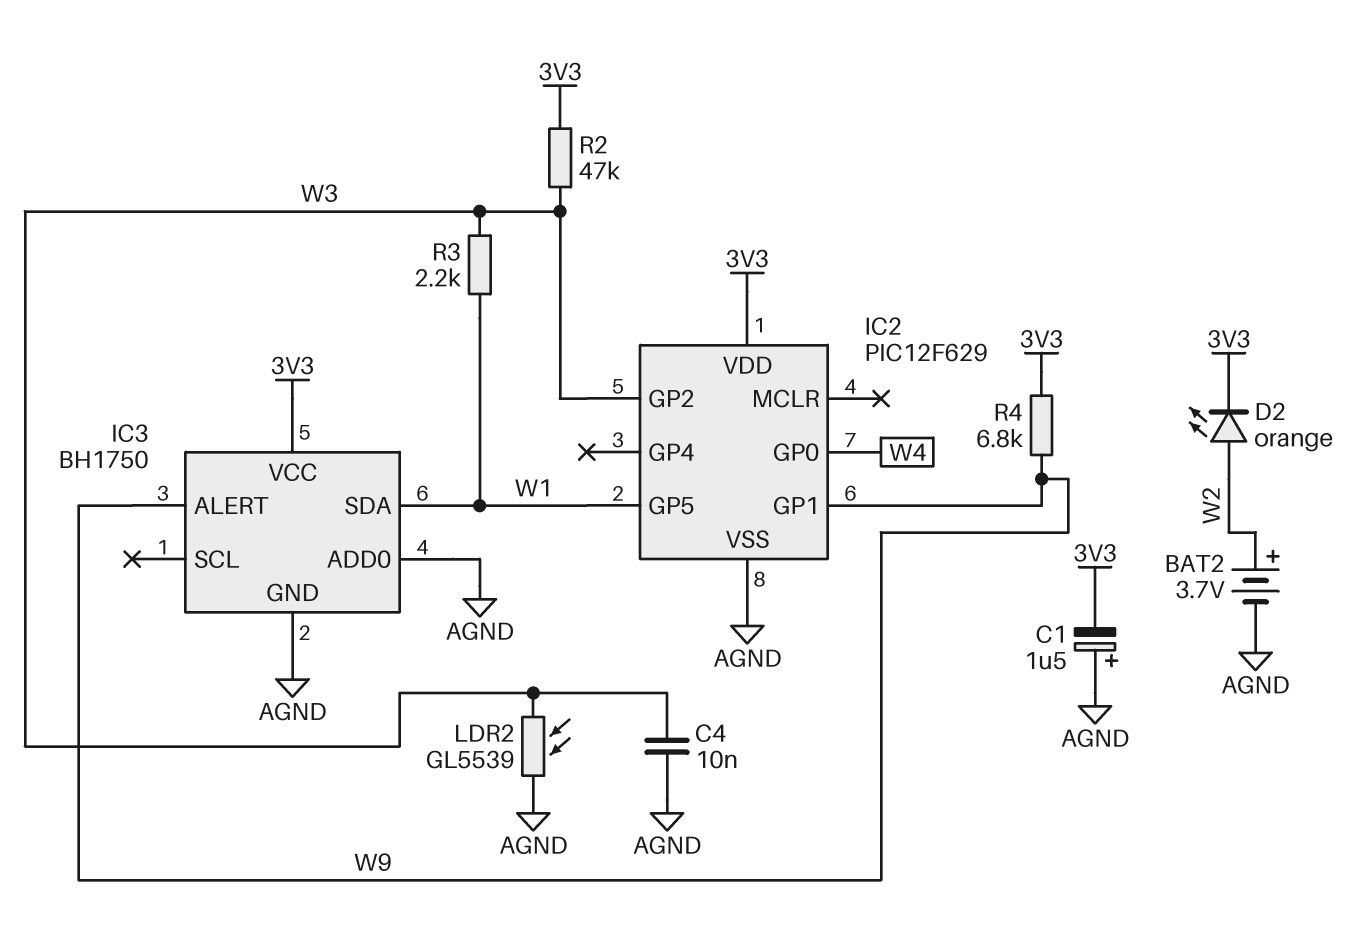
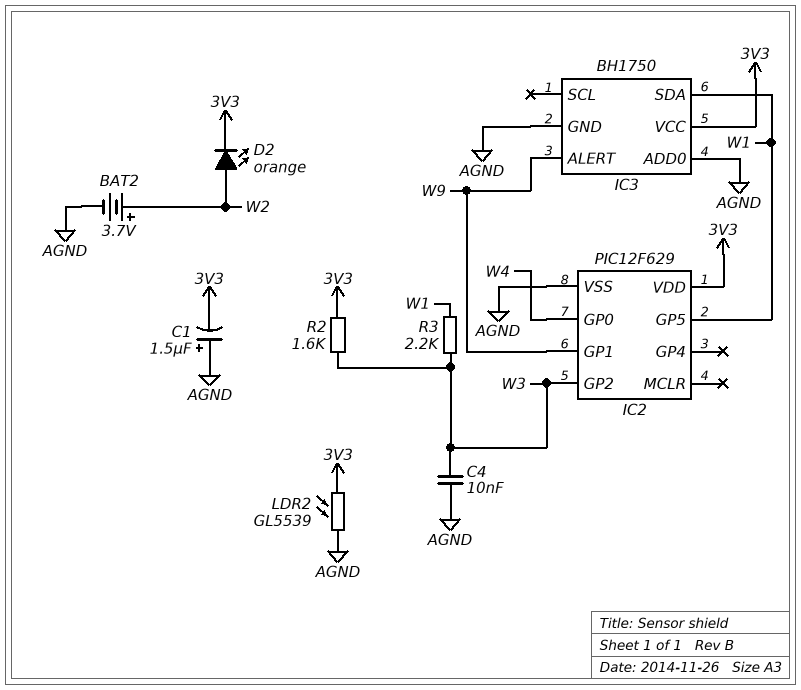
LDR2: GL5539 (AGND, W3) -> GL5539 (3V3, AGND)
R2: 47k (3V3, W3) -> 1.6k (3V3, W3)
R4: 6.8k (3V3, W9) -> none

